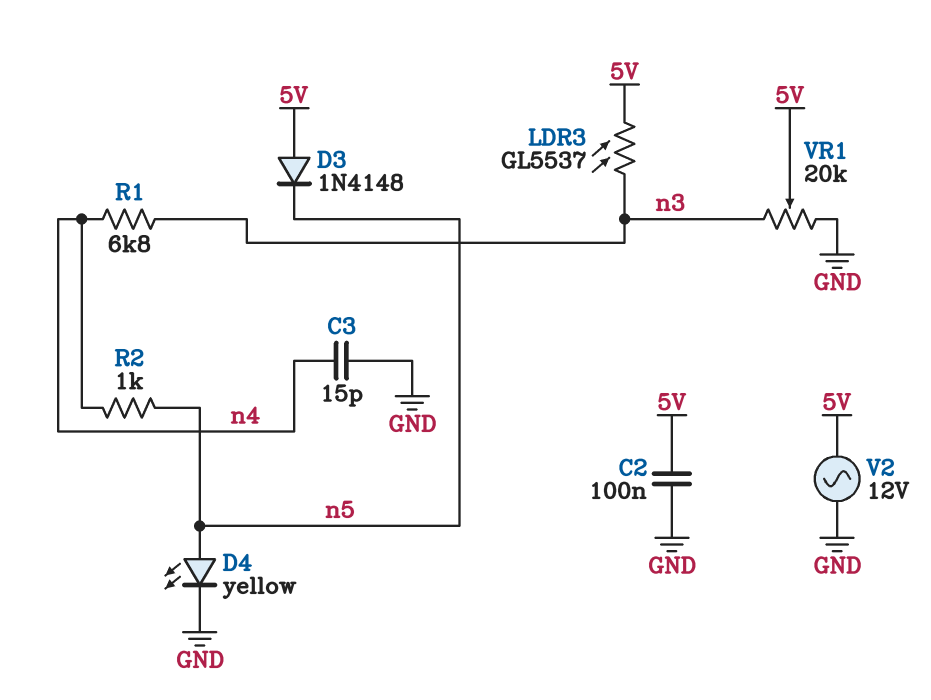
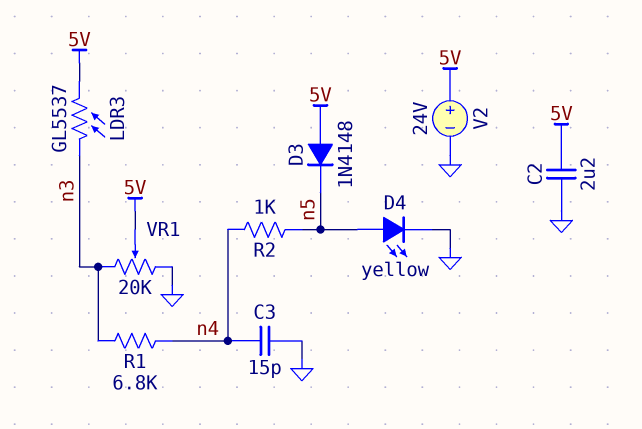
C2: 100nF (5V, GND) -> 2.2uF (5V, GND)
V2: AC 12V (5V, GND) -> 24V (plus 5V, minus GND)

